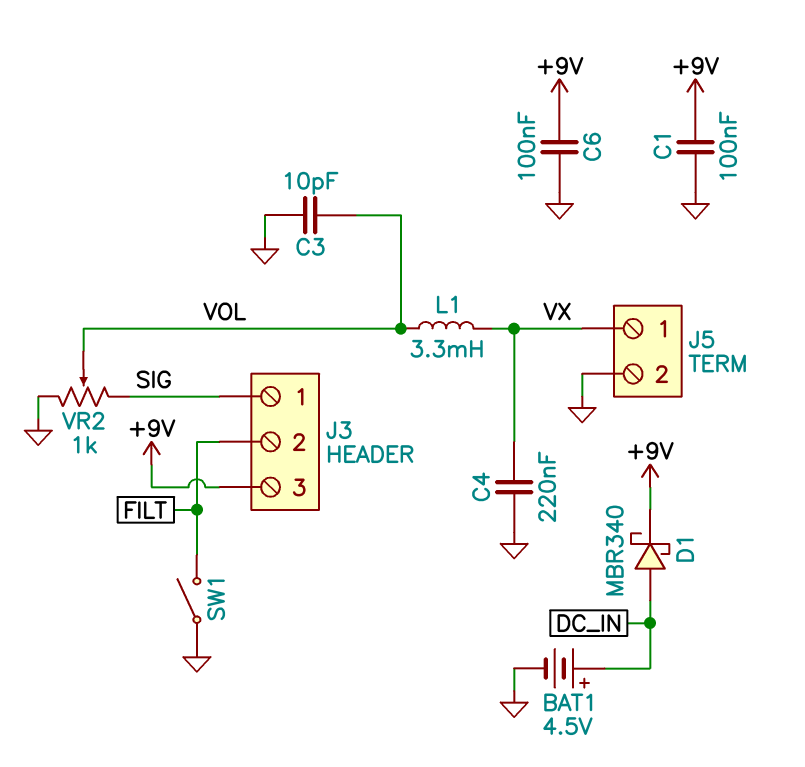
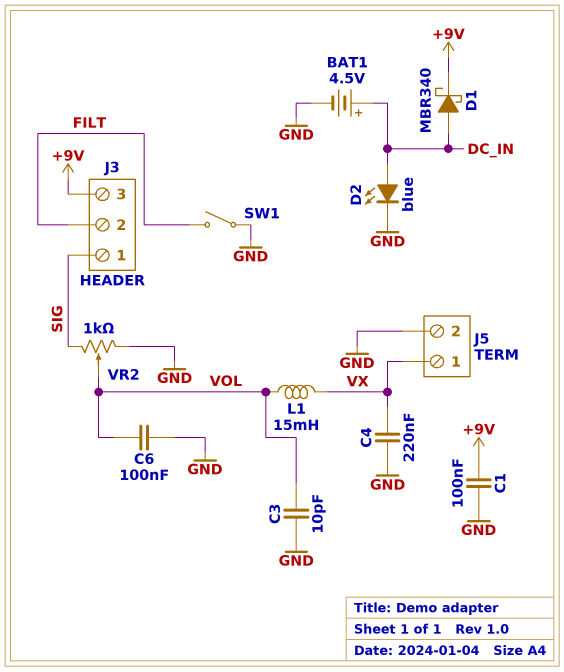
C6: 100nF (+9V, GND) -> 100nF (GND, VOL)
D2: none -> LED blue (A DC_IN, K GND)
L1: 3.3mH (VOL, VX) -> 15mH (VOL, VX)

